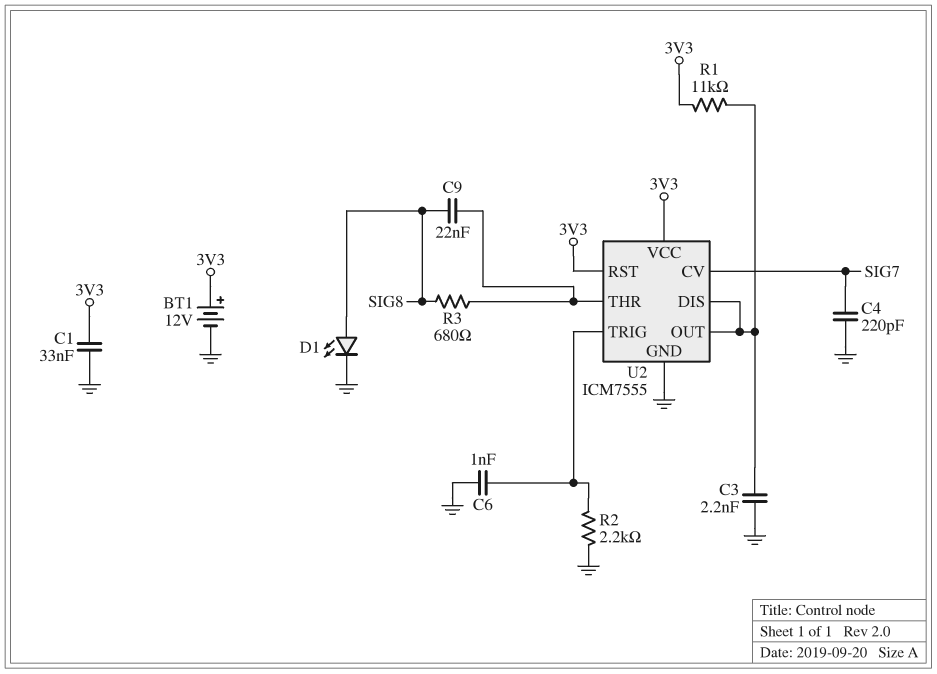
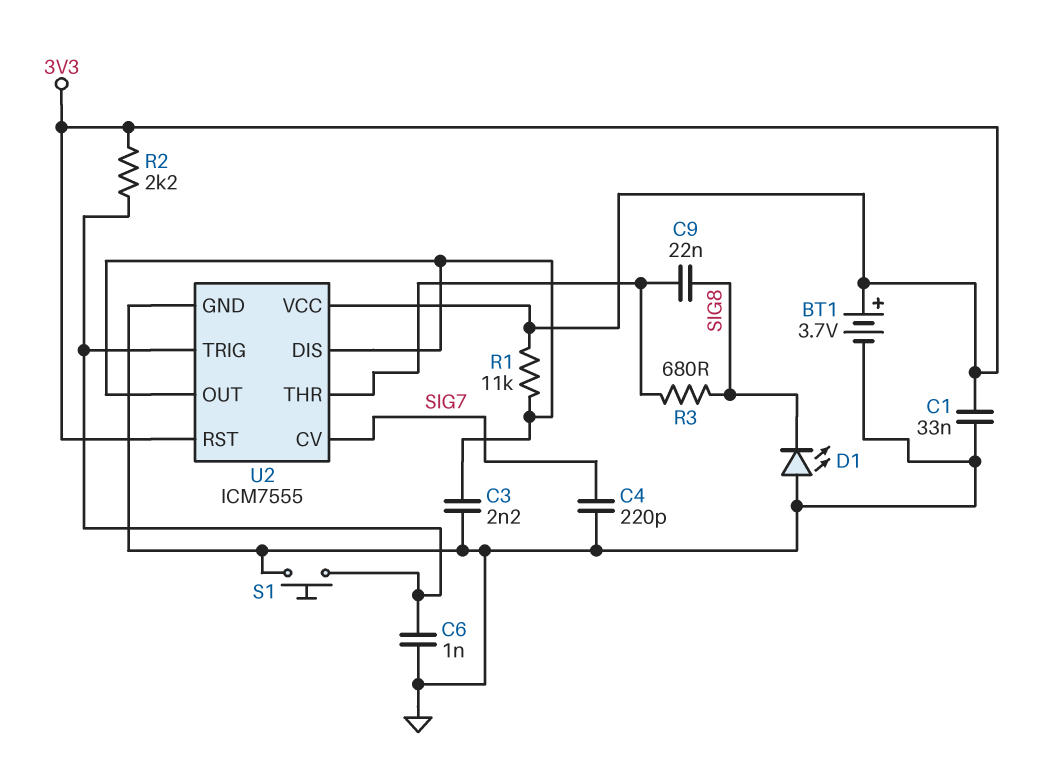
BT1: 12V (plus 3V3, minus GND) -> 3.7V (plus 3V3, minus GND)
D1: LED (A SIG8, K GND) -> LED (A GND, K SIG8)
R2: 2.2k (GND, U2/TRIG) -> 2.2k (3V3, U2/TRIG)
S1: none -> button (GND, U2/TRIG)

